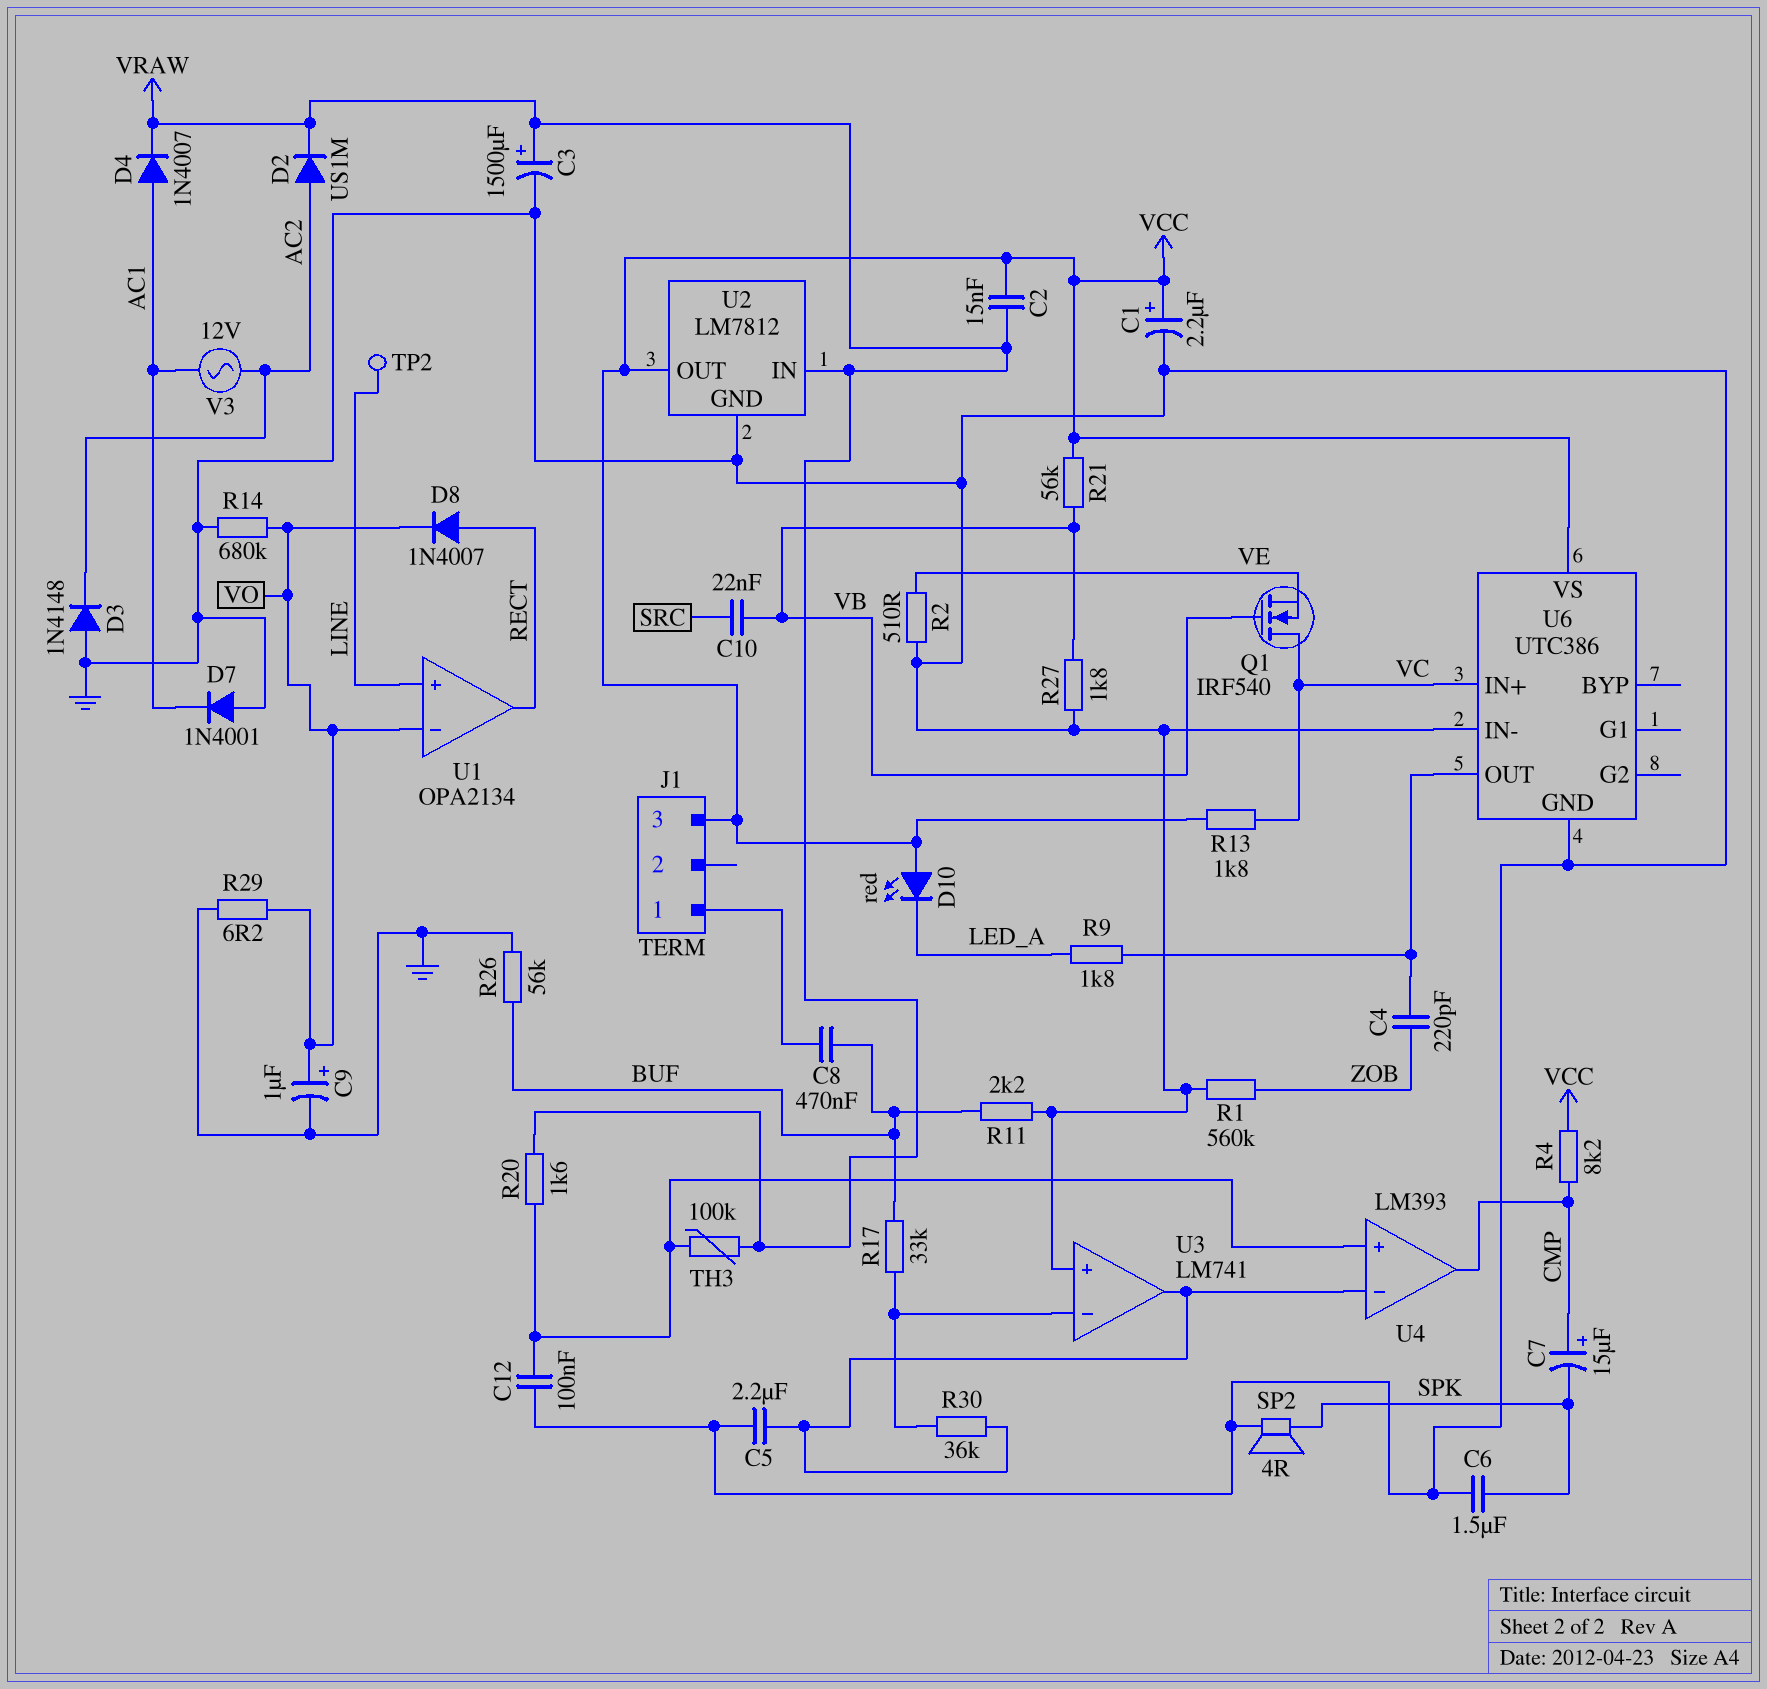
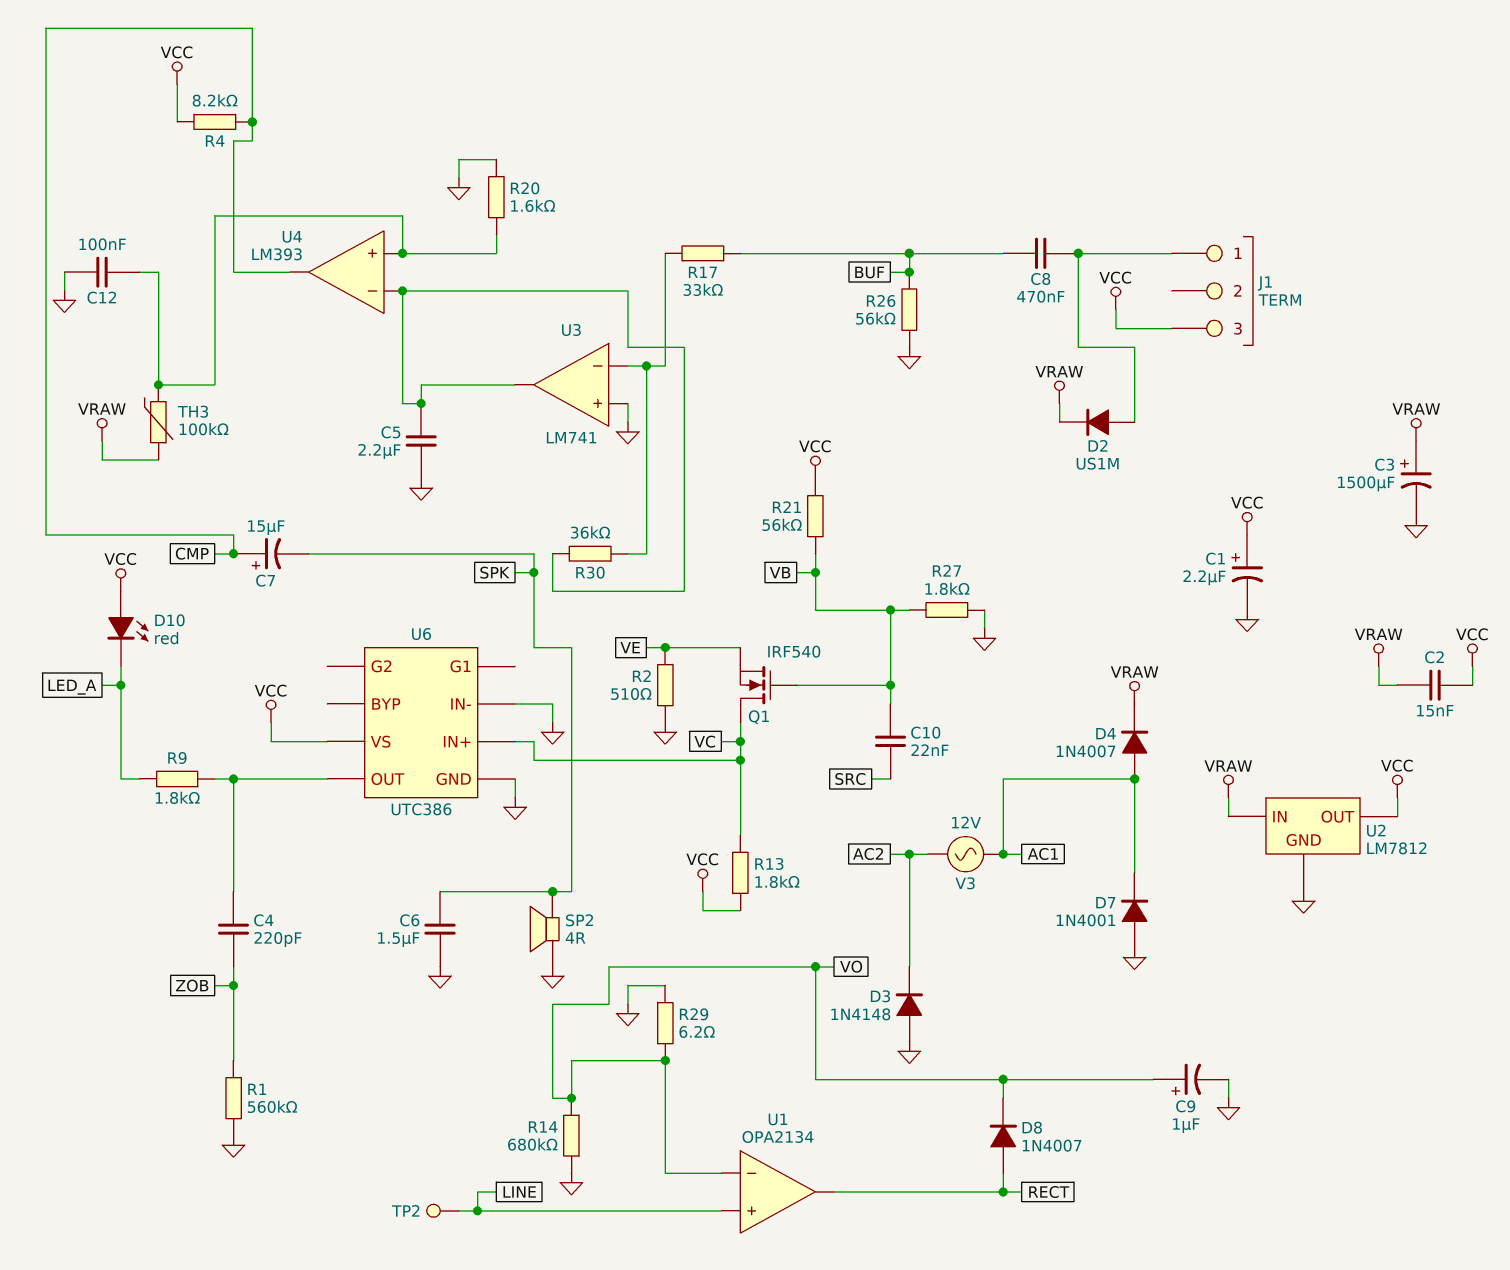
D2: diode US1M (A AC2, K VRAW) -> diode US1M (A J1/1, K VRAW)
R11: 2.2k (BUF, GND) -> none
R20: 1.6k (U4/in+, VRAW) -> 1.6k (GND, U4/in+)

